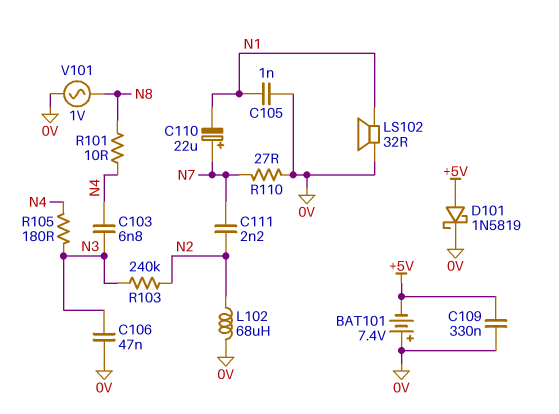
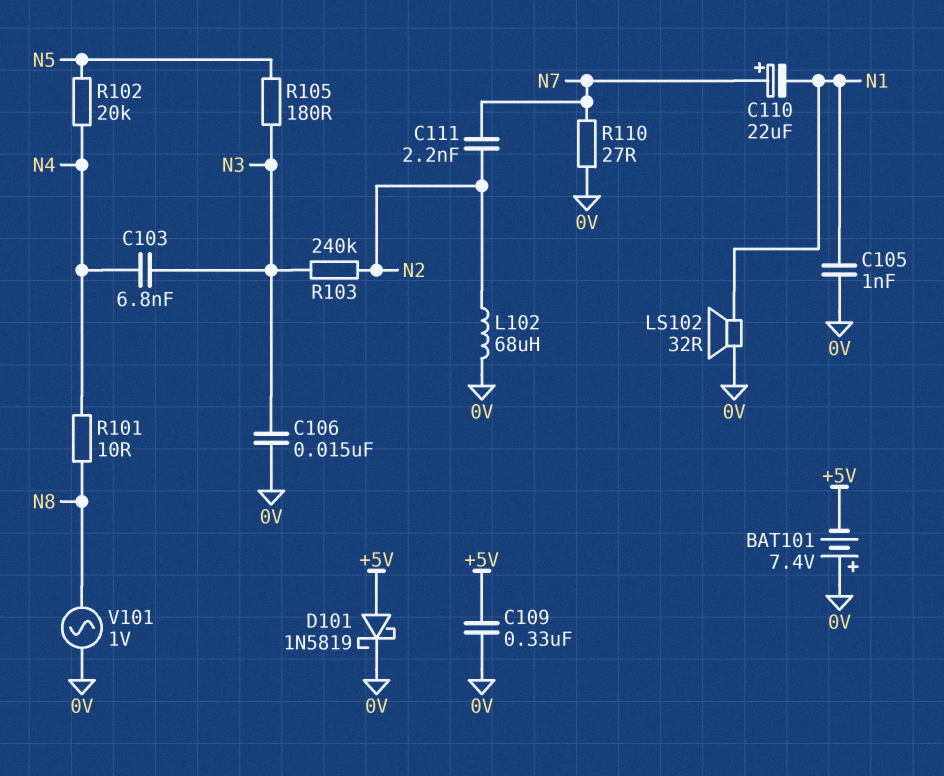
C106: 47nF (0V, N3) -> 15nF (0V, N3)
R102: none -> 20k (N4, N5)
R105: 180 (N3, N4) -> 180 (N3, N5)

